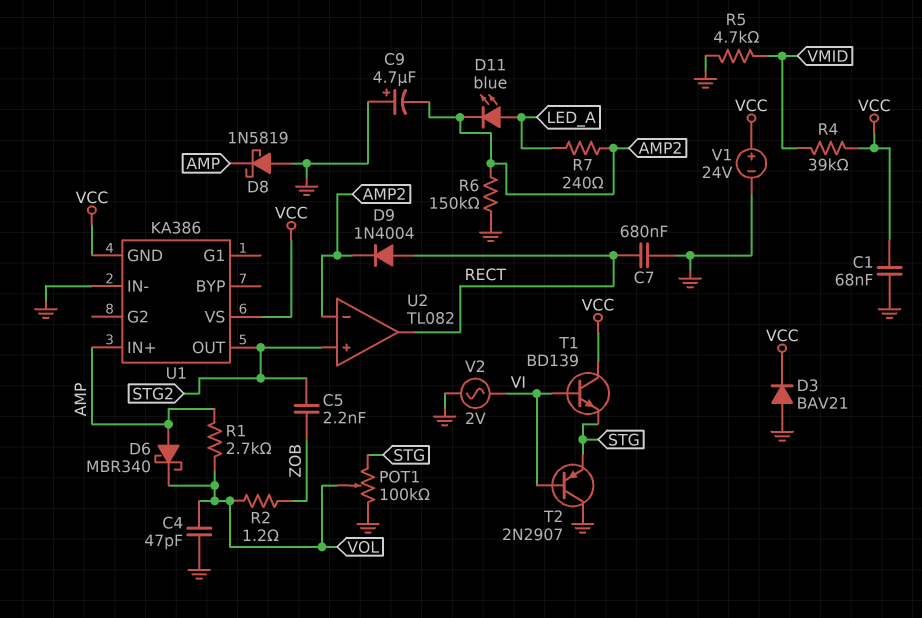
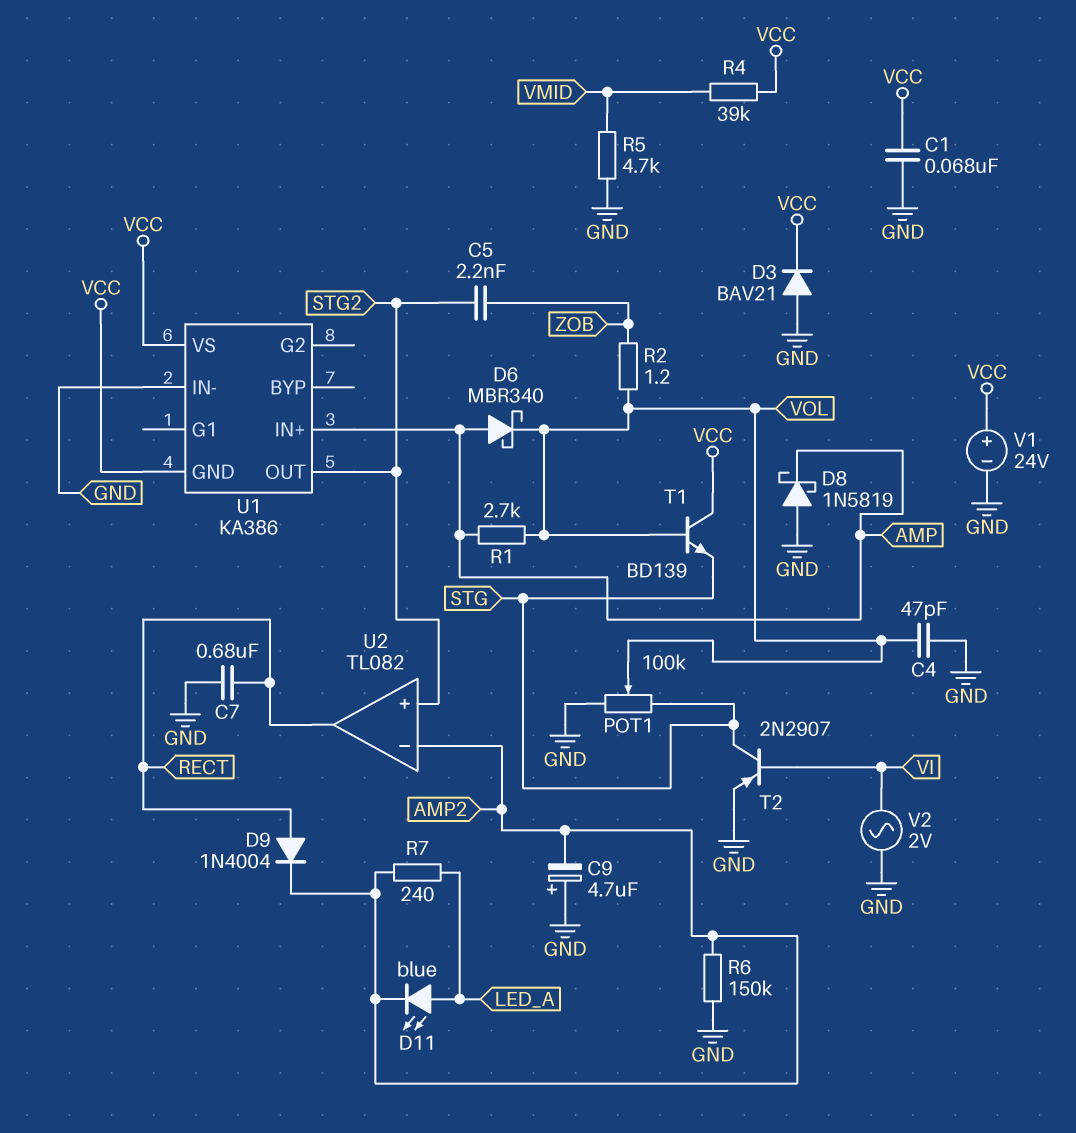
T1: NPN BD139 (B VI, C VCC, E STG) -> NPN BD139 (B VOL, C VCC, E STG)
T2: PNP 2N2907 (B VI, C GND, E STG) -> PNP 2N2907 (B VI, C STG, E GND)

